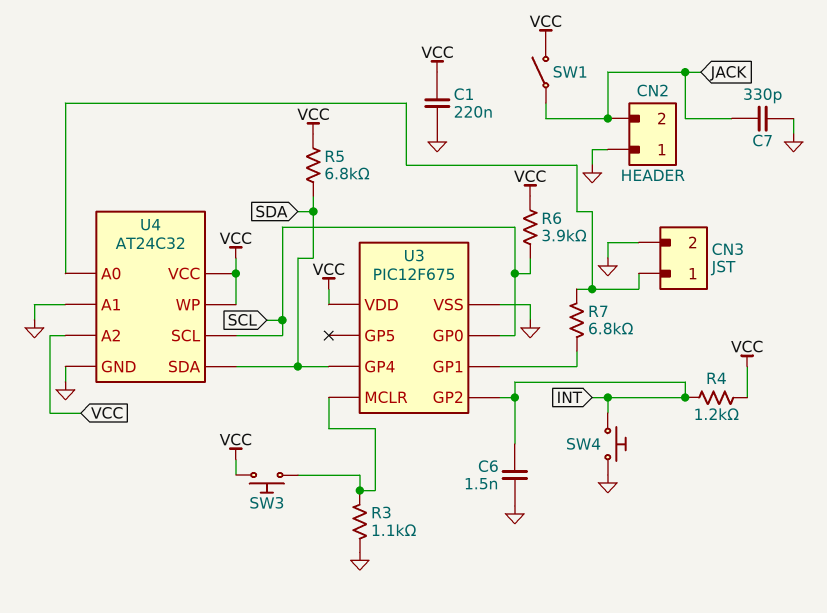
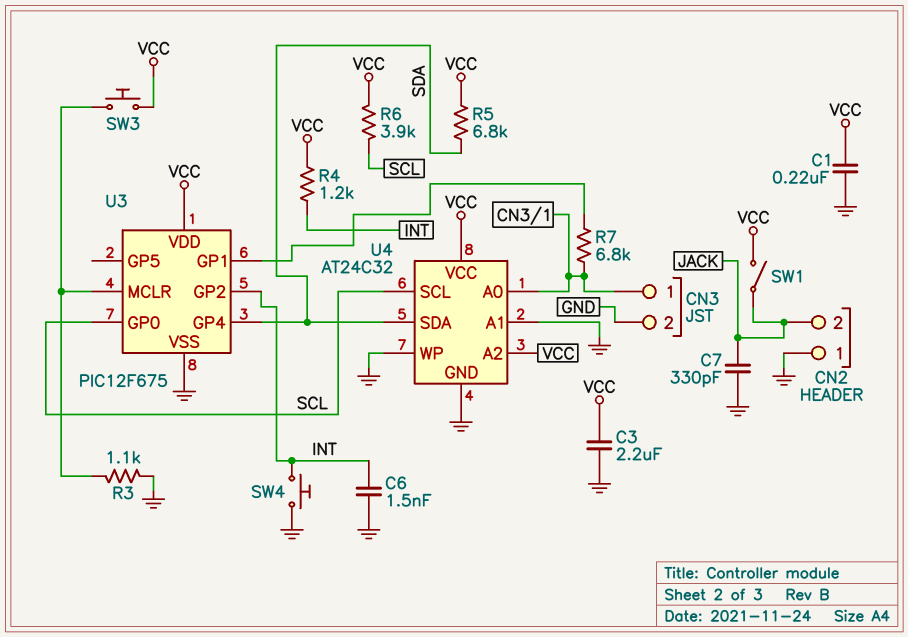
C3: none -> 2.2uF (GND, VCC)
U4 pin WP: VCC -> GND

